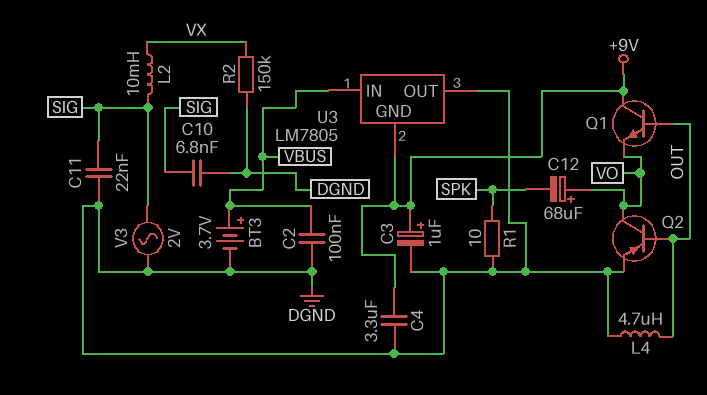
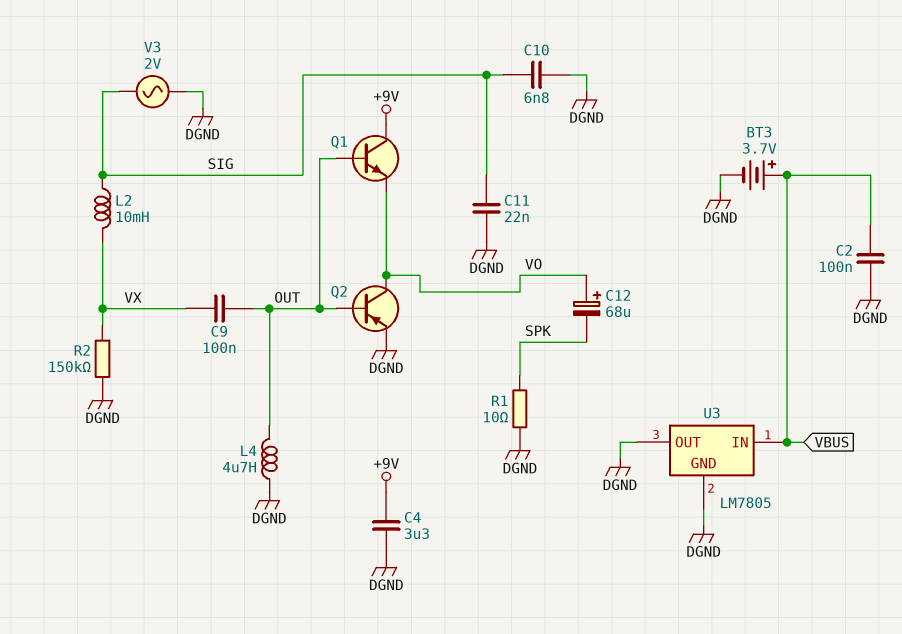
C3: 1uF (plus +9V, minus DGND) -> none
C9: none -> 100nF (OUT, VX)
U3 pin GND: +9V -> DGND

